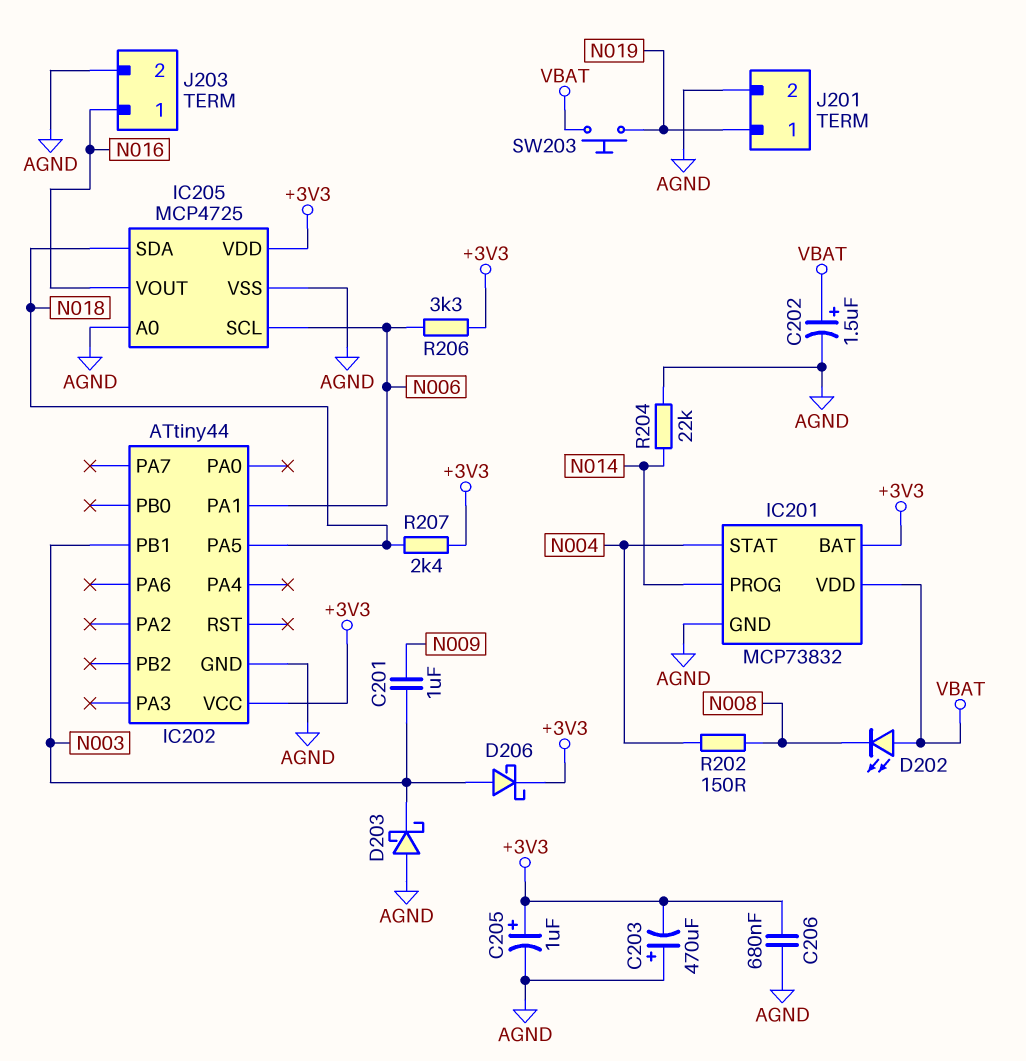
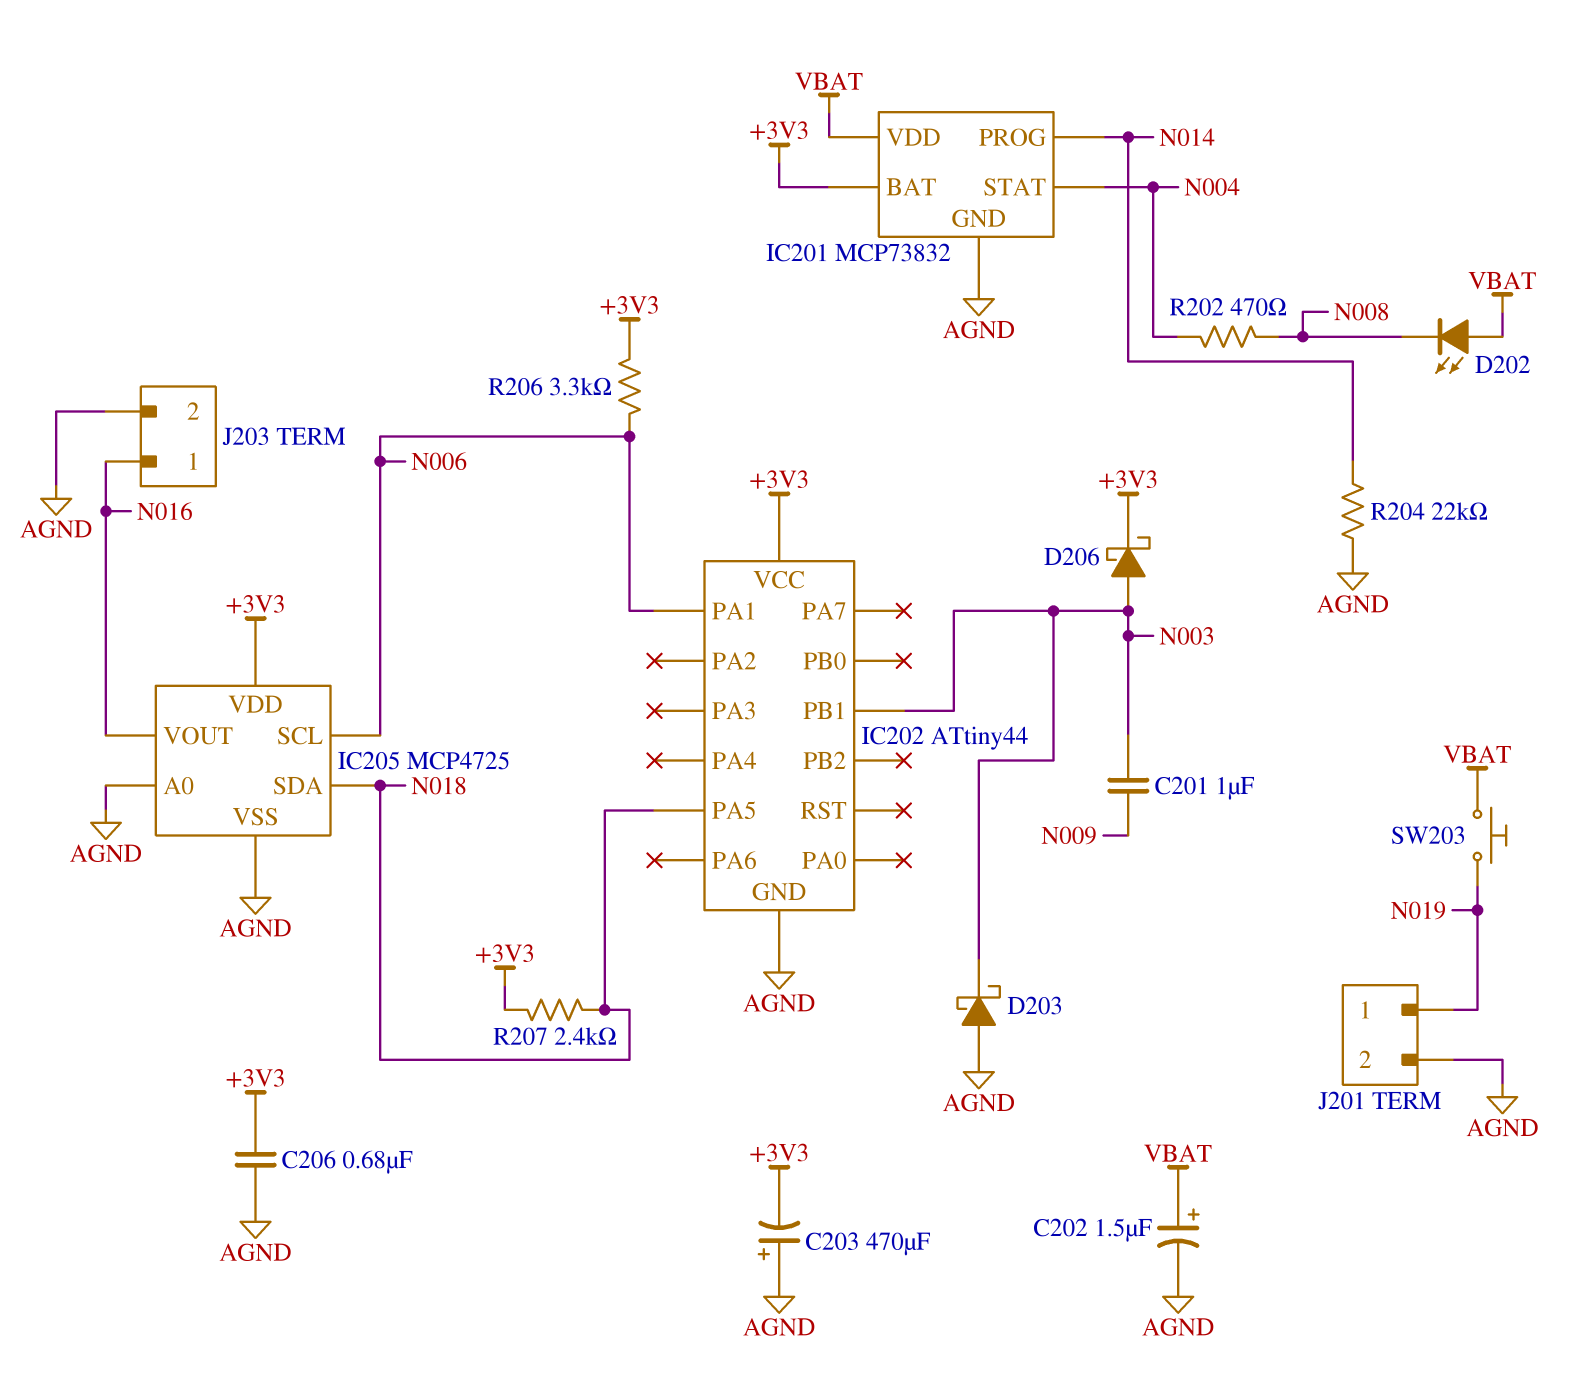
C205: 1uF (plus +3V3, minus AGND) -> none
R202: 150 (N004, N008) -> 470 (N004, N008)

